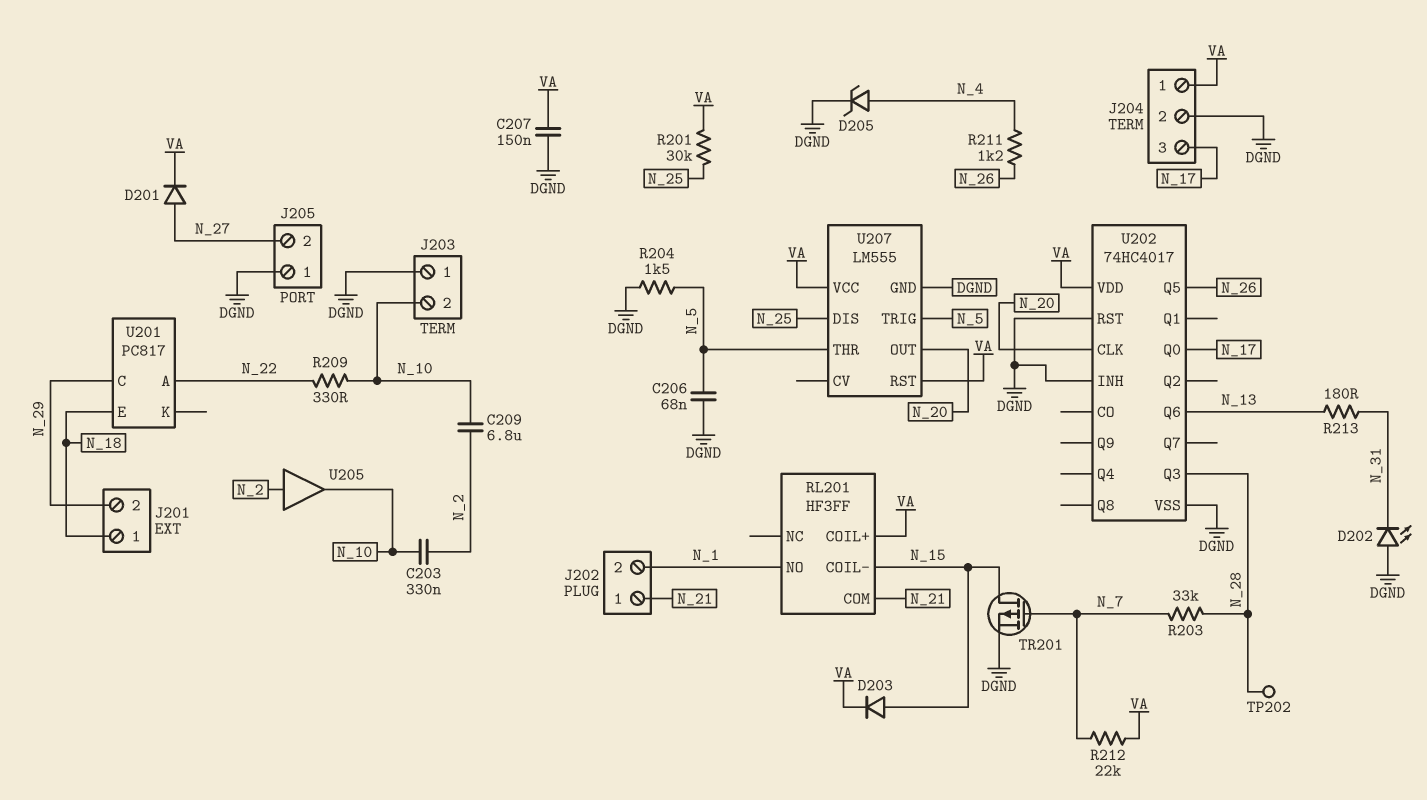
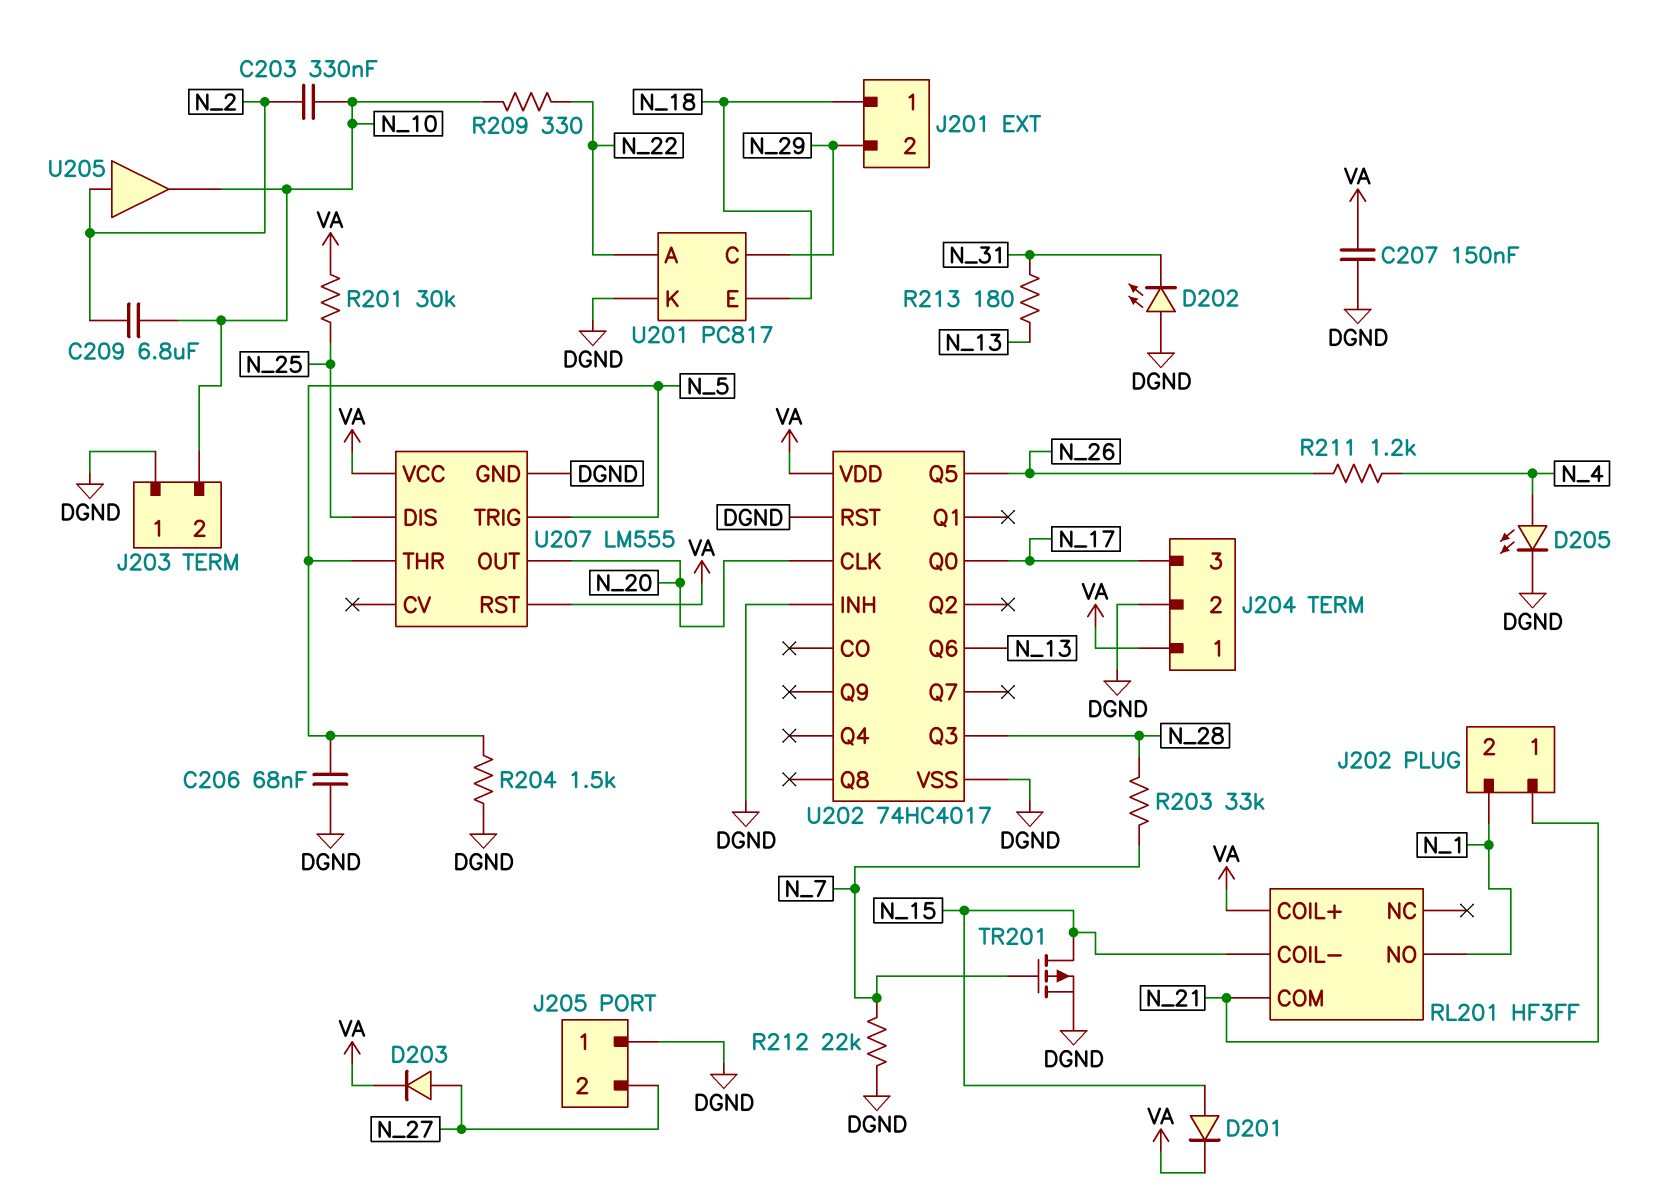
D201: diode (A N_27, K VA) -> diode (A N_15, K VA)
D203: diode (A N_15, K VA) -> diode (A N_27, K VA)
D205: zener (A N_4, K DGND) -> LED (A N_4, K DGND)
R212: 22k (N_7, VA) -> 22k (DGND, N_7)
TP202: test point (N_28) -> none
U201 pin K: none -> DGND

